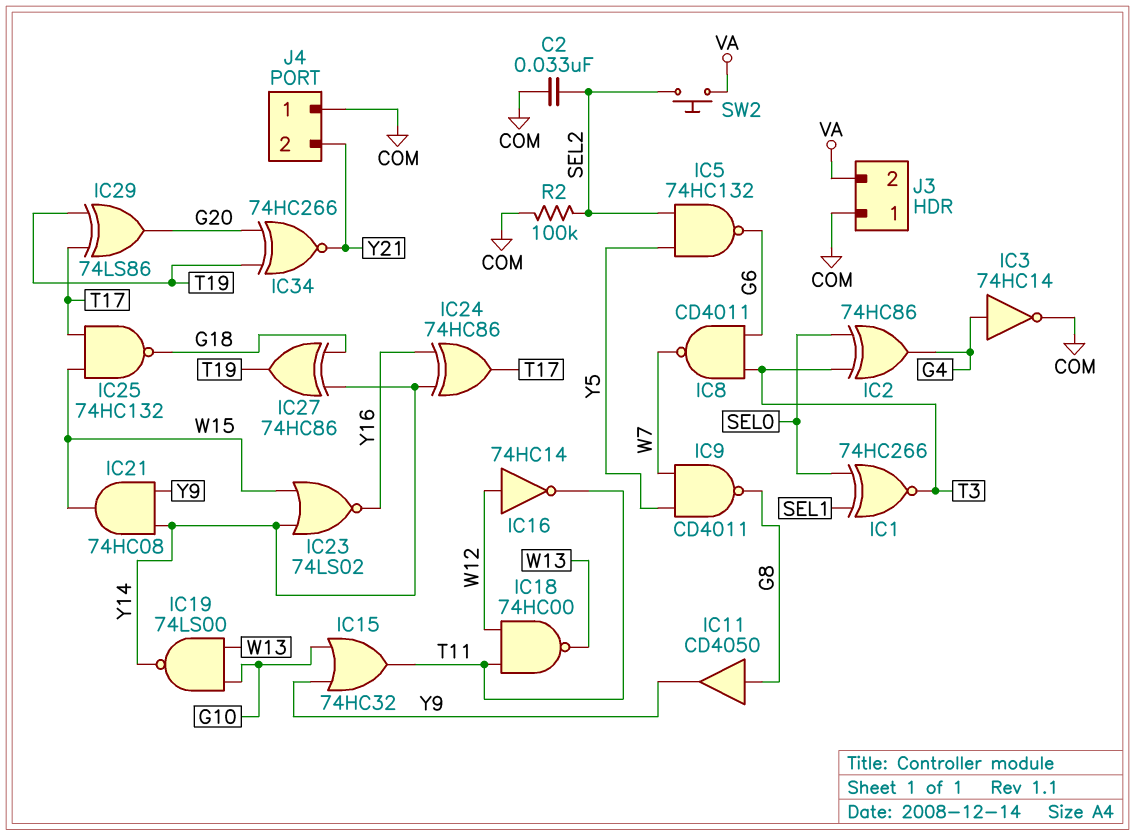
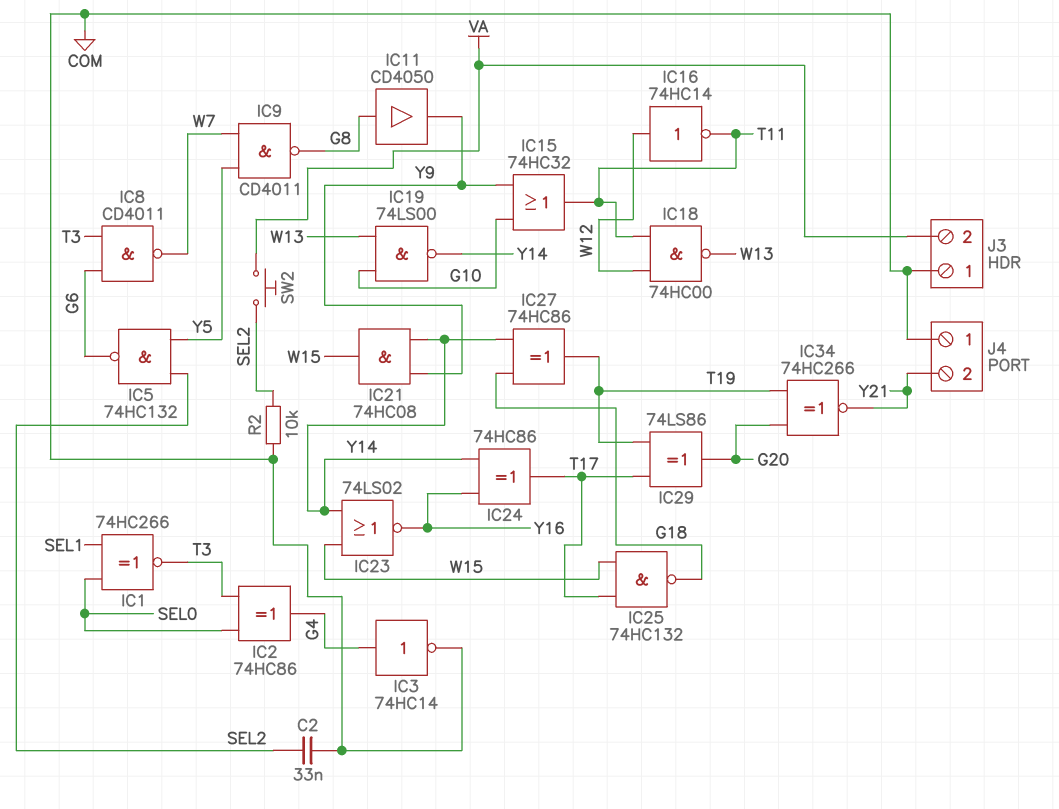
R2: 100k (COM, SEL2) -> 10k (COM, SEL2)

